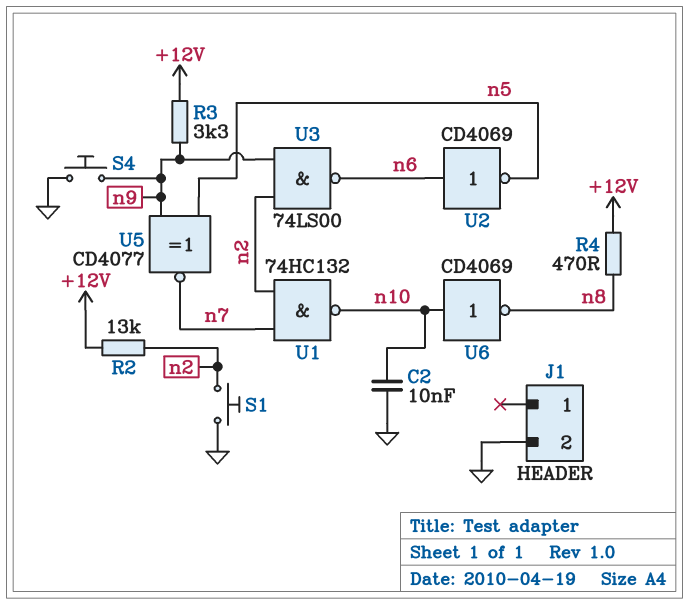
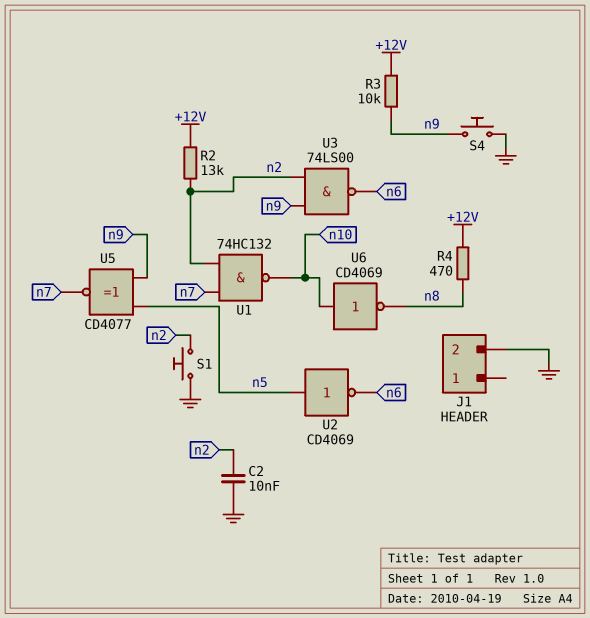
C2: 10nF (GND, n10) -> 10nF (GND, n2)
R3: 3.3k (+12V, n9) -> 10k (+12V, n9)
U2: NOT CD4069 (in n6, out n5) -> NOT CD4069 (in n5, out n6)

